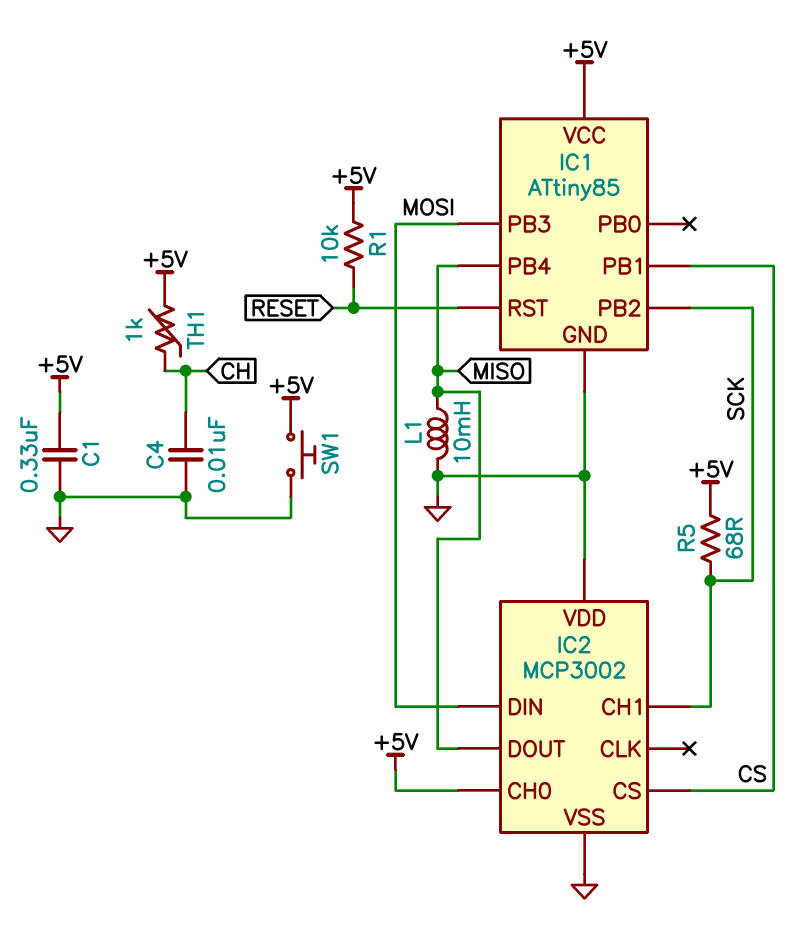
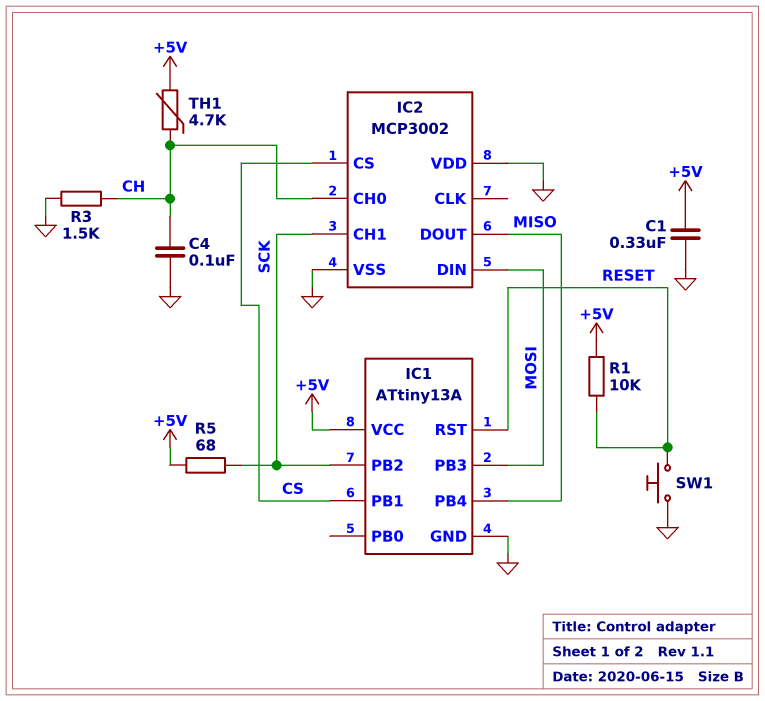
C4: 10nF (CH, GND) -> 100nF (CH, GND)
IC1: ATtiny85 -> ATtiny13A
IC2 pin CH0: +5V -> CH
L1: 10mH (GND, MISO) -> none
R3: none -> 1.5k (CH, GND)
SW1: button (+5V, GND) -> button (GND, RESET)
TH1: 1k (+5V, CH) -> 4.7k (+5V, CH)

